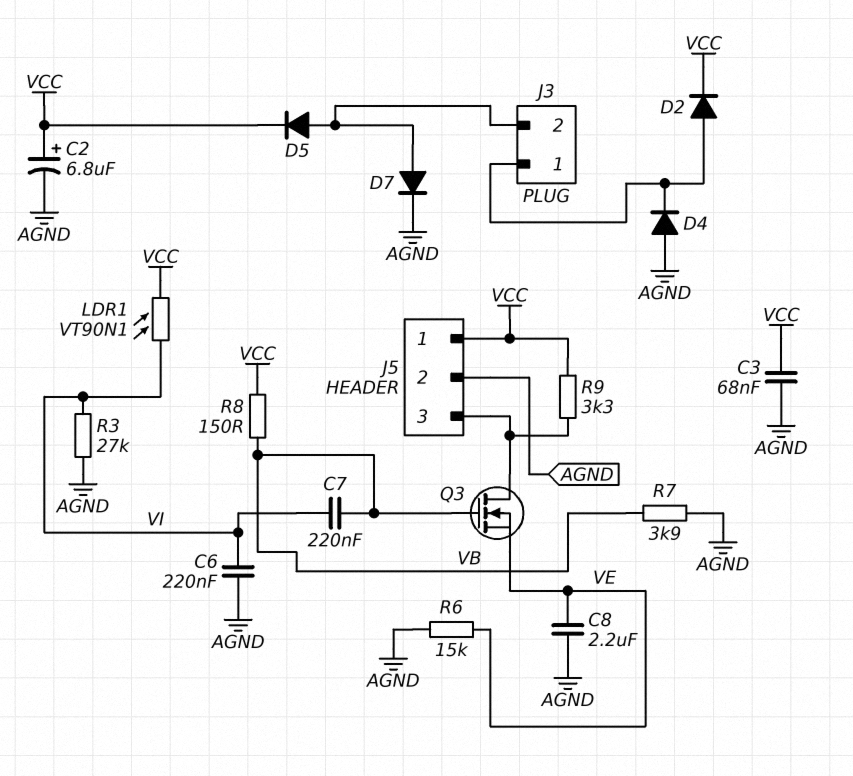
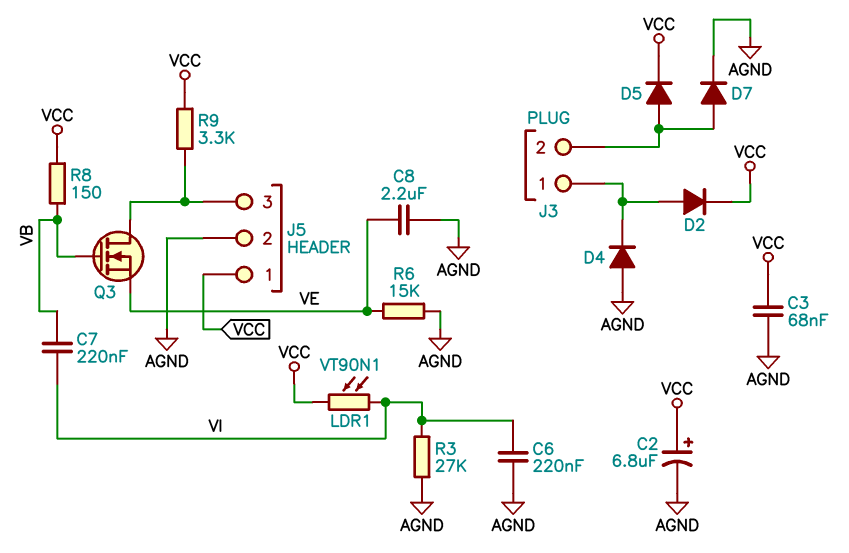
R7: 3.9k (AGND, VB) -> none

